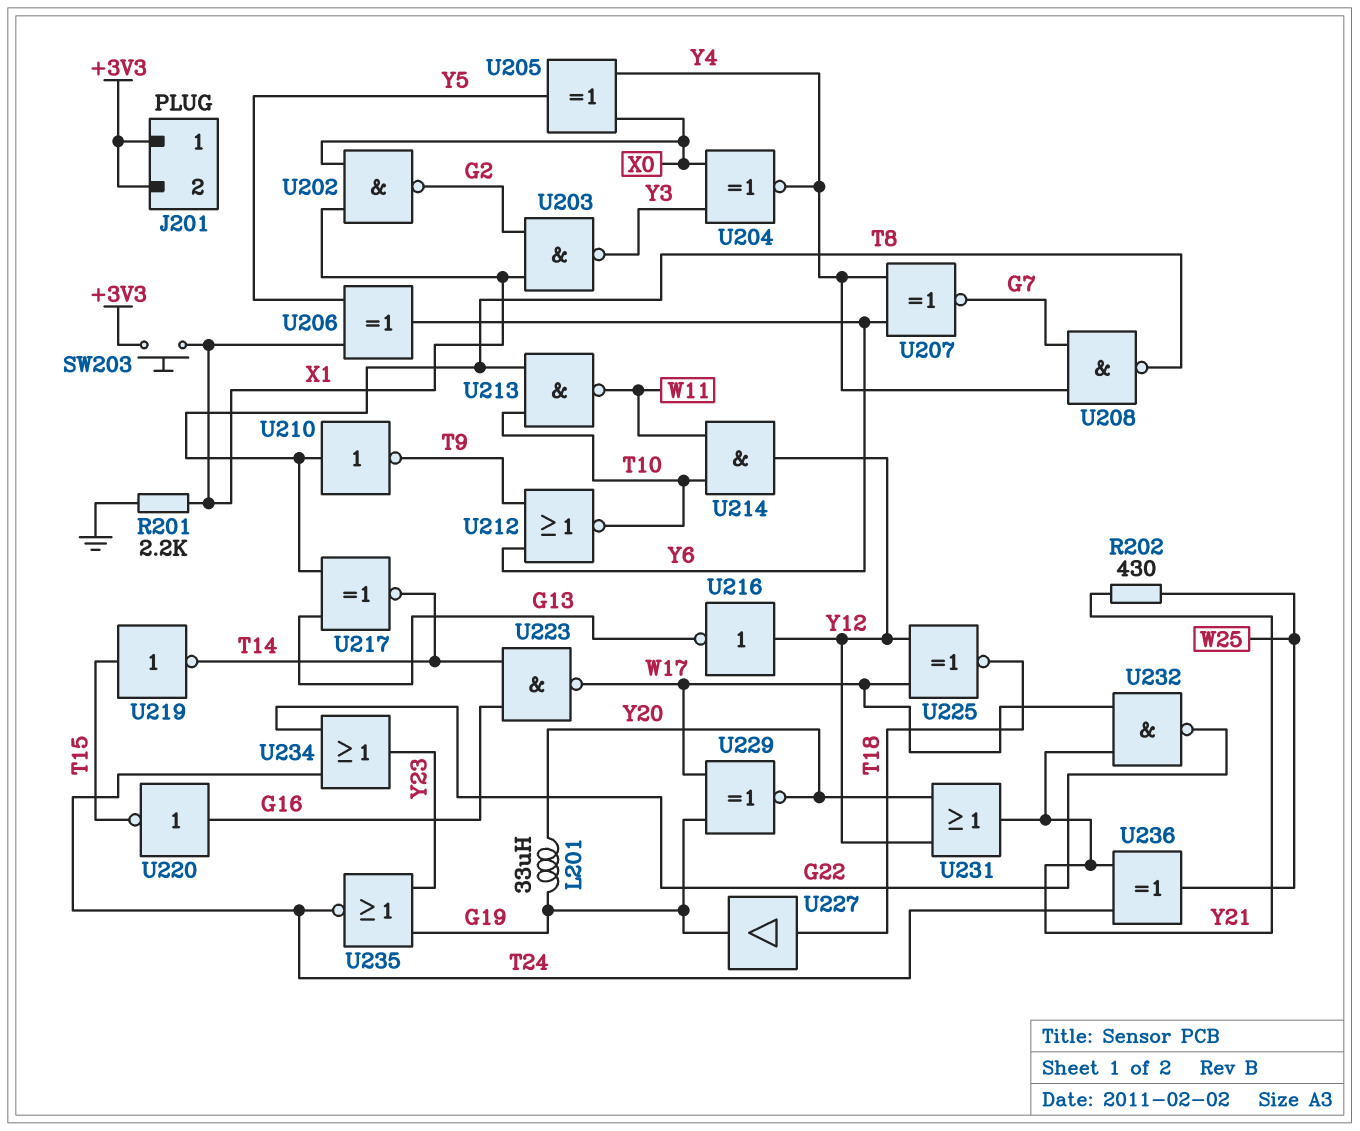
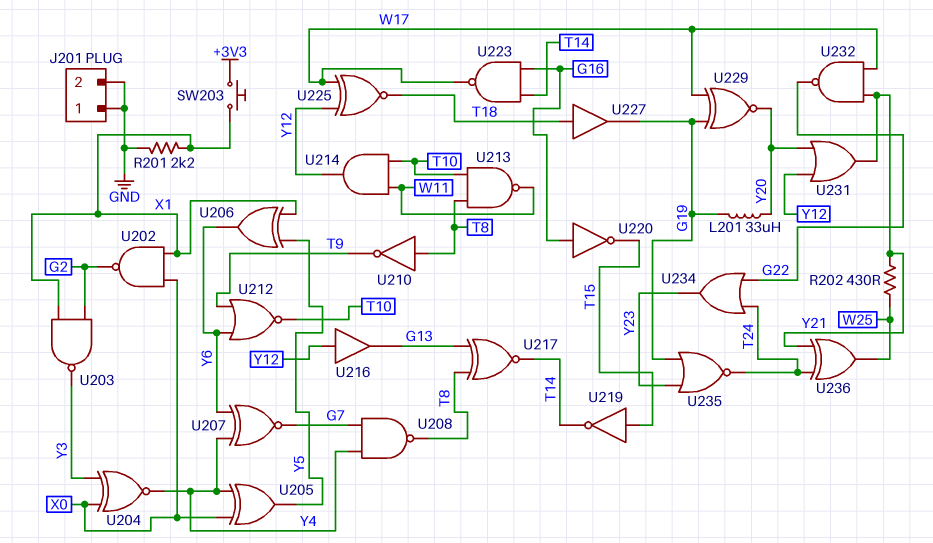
J201 pin 1: +3V3 -> GND
J201 pin 2: +3V3 -> GND
U216: NOT (in Y12, out G13) -> buffer (in Y12, out G13)

